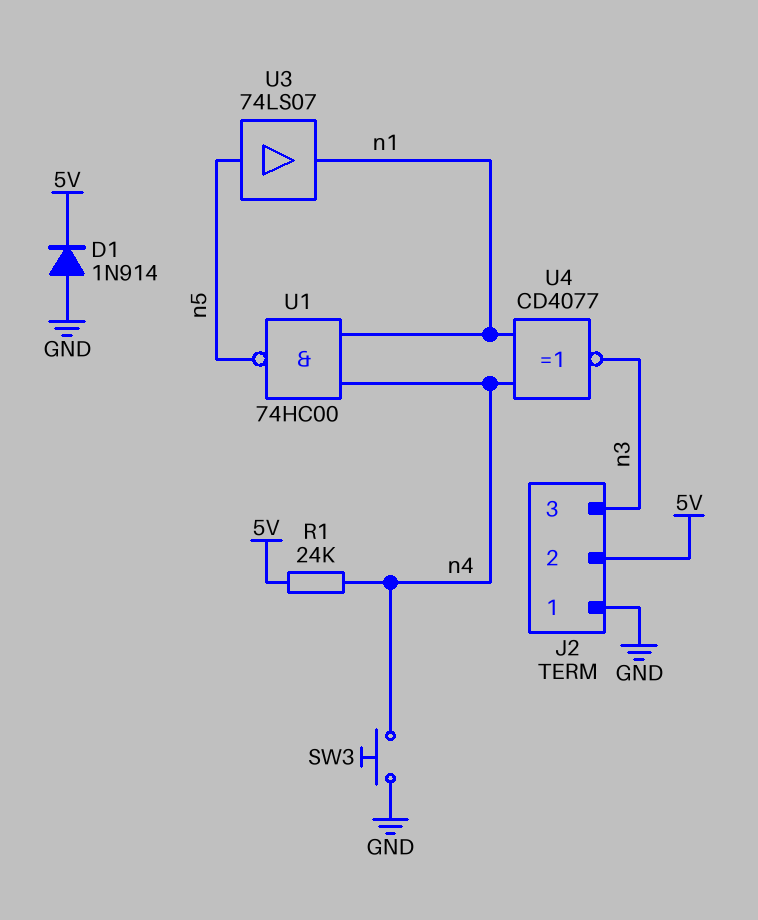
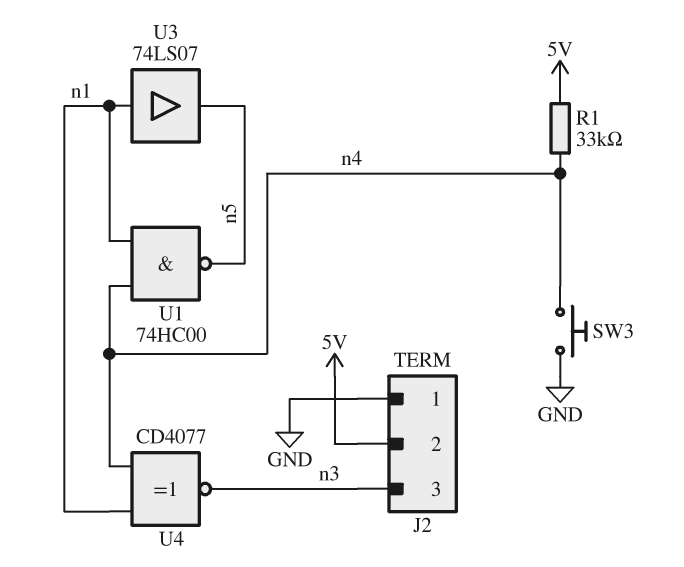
D1: diode 1N914 (A GND, K 5V) -> none
R1: 24k (5V, n4) -> 33k (5V, n4)
U3: buffer 74LS07 (in n5, out n1) -> buffer 74LS07 (in n1, out n5)

